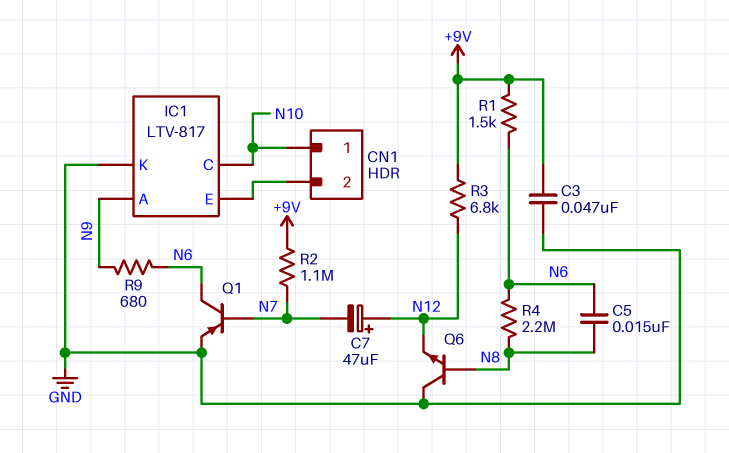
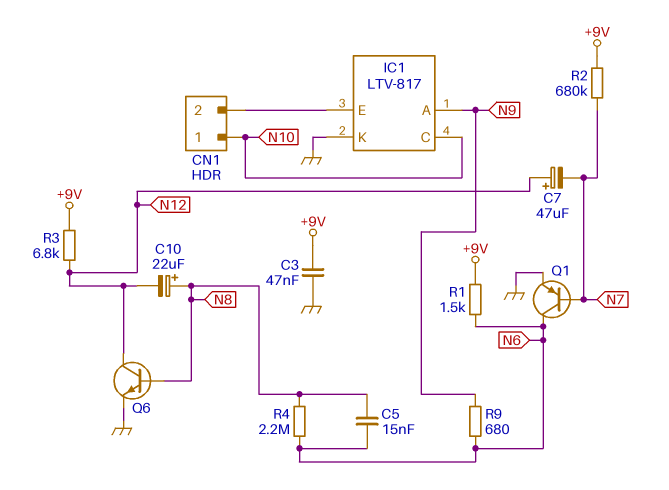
C10: none -> 22uF (plus N8, minus N12)
Q6: NPN (B N8, C GND, E N12) -> NPN (B N8, C N12, E GND)
R2: 1.1M (+9V, N7) -> 680k (+9V, N7)

